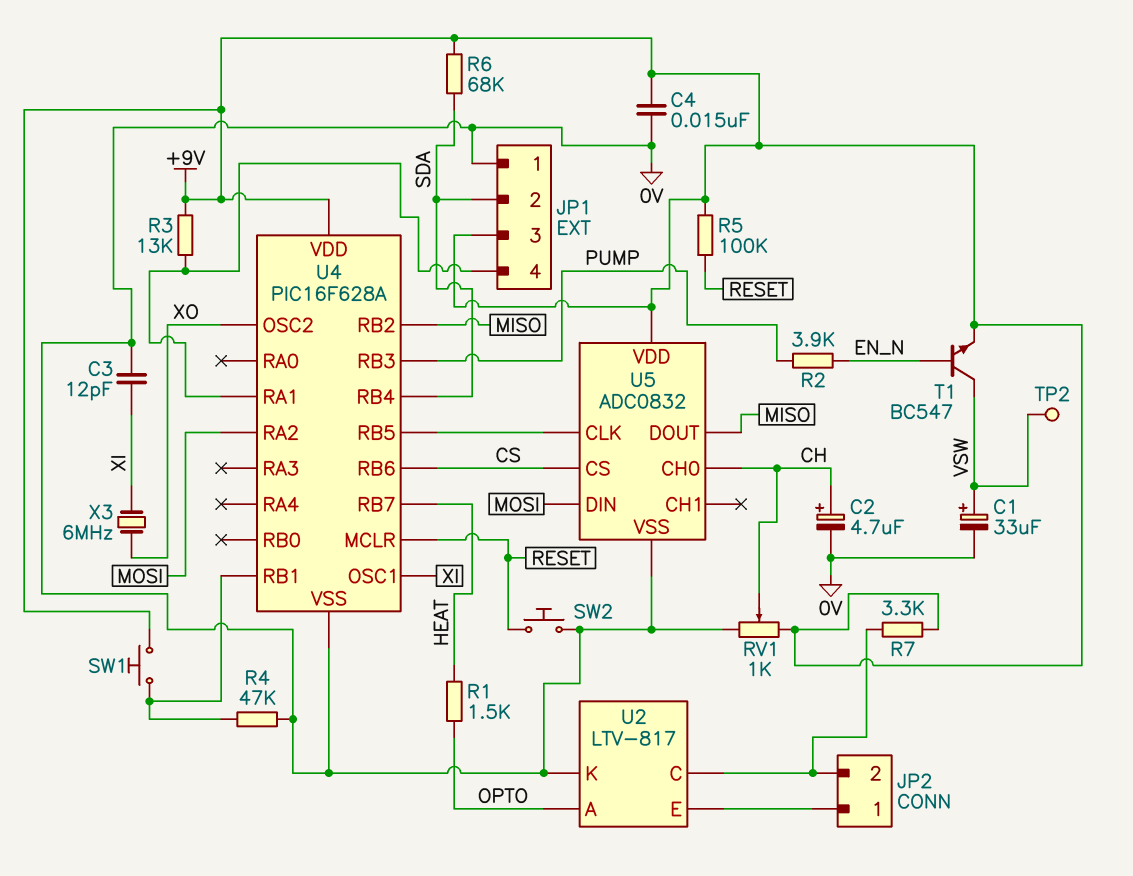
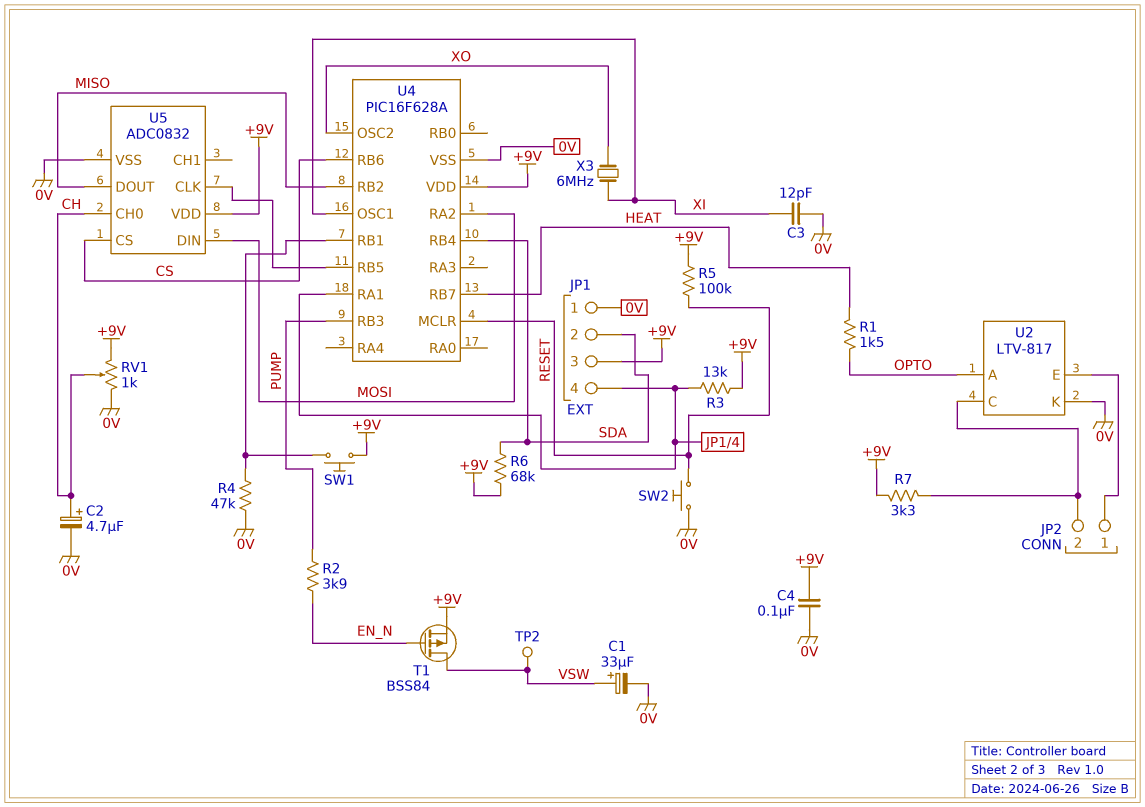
C4: 15nF (+9V, 0V) -> 100nF (+9V, 0V)
T1: NPN BC547 (B EN_N, C VSW, E +9V) -> PMOS BSS84 (G EN_N, D VSW, S +9V)

